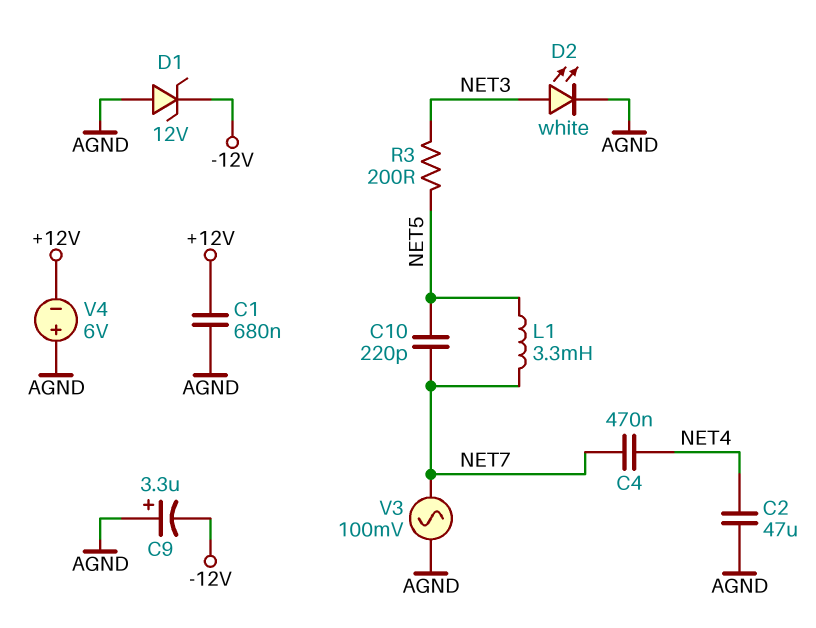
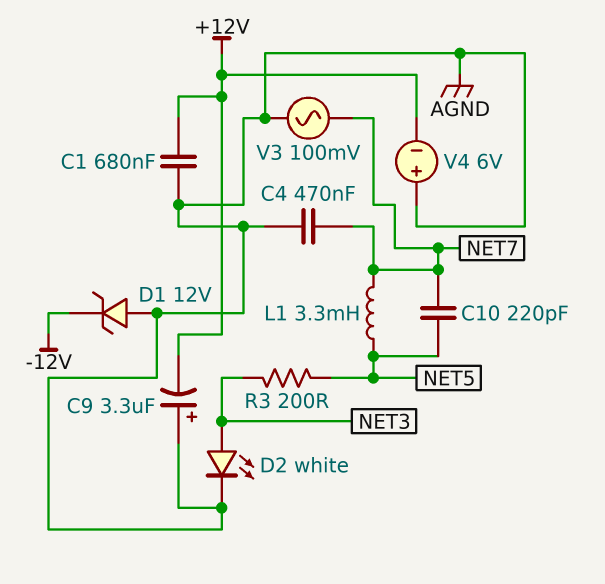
C2: 47uF (AGND, NET4) -> none
C4: 470nF (NET4, NET7) -> 470nF (AGND, NET7)
C9: 3.3uF (plus AGND, minus -12V) -> 3.3uF (plus AGND, minus +12V)

